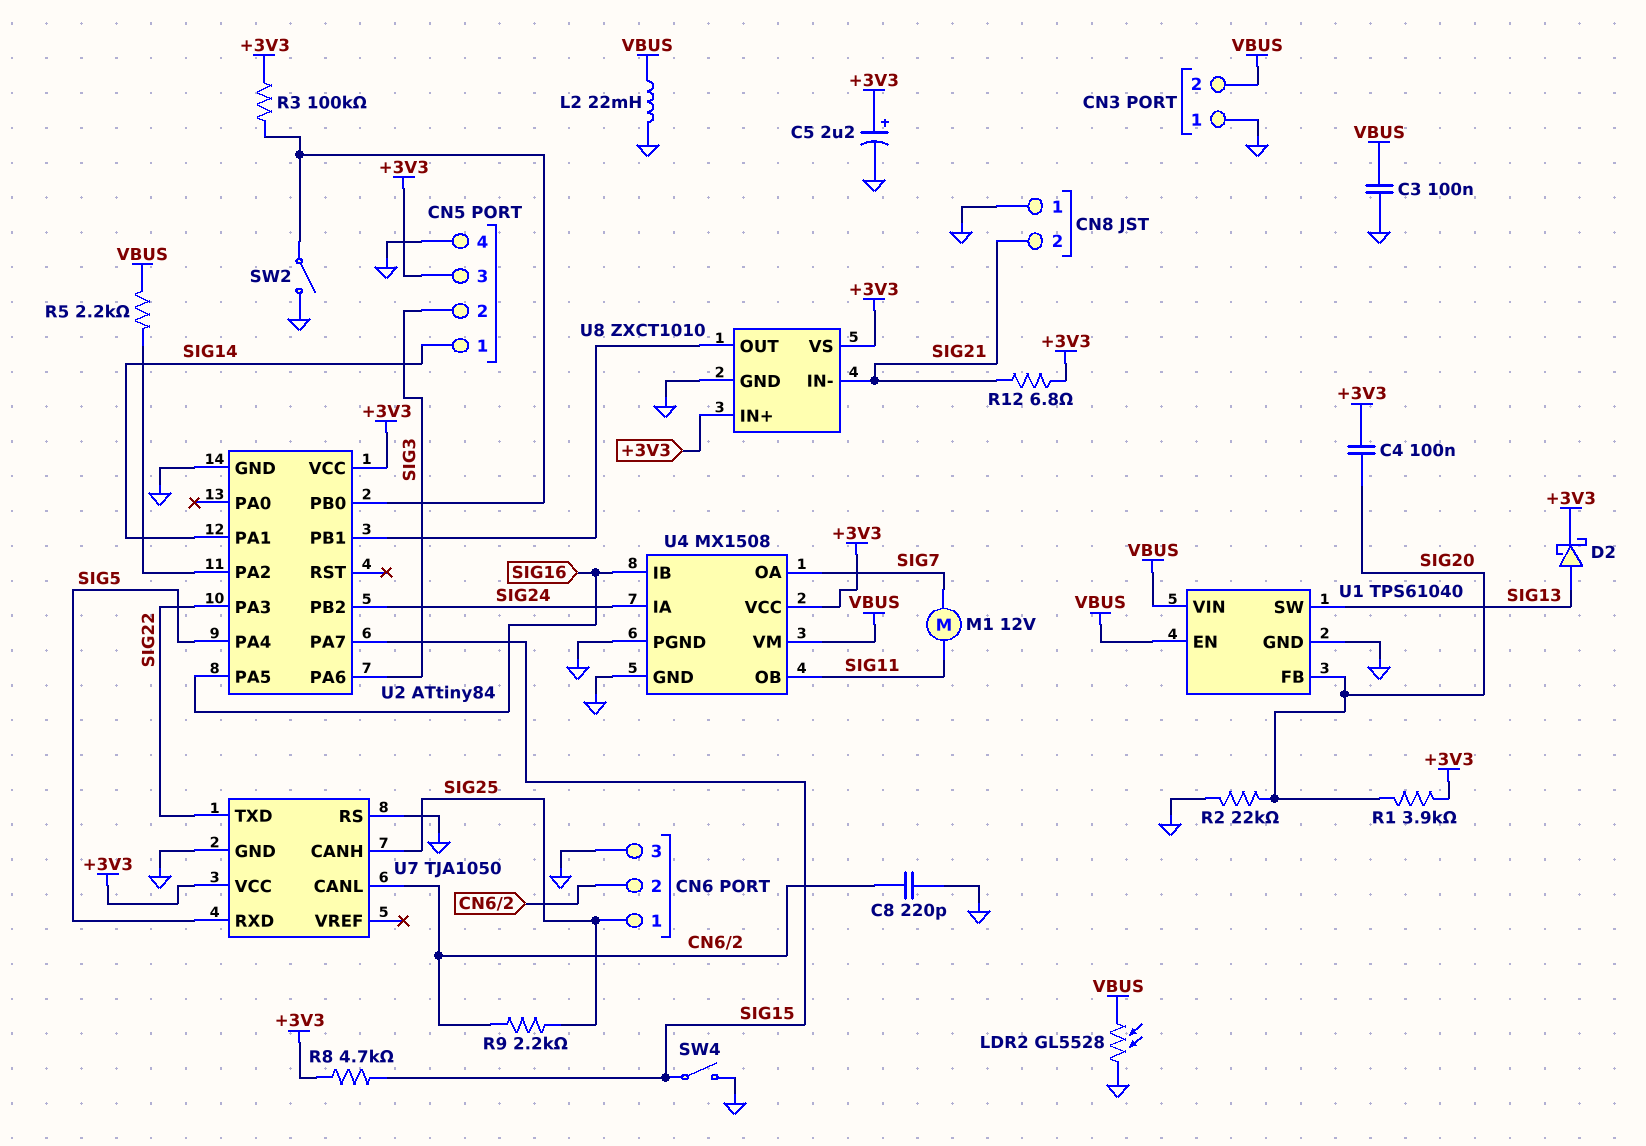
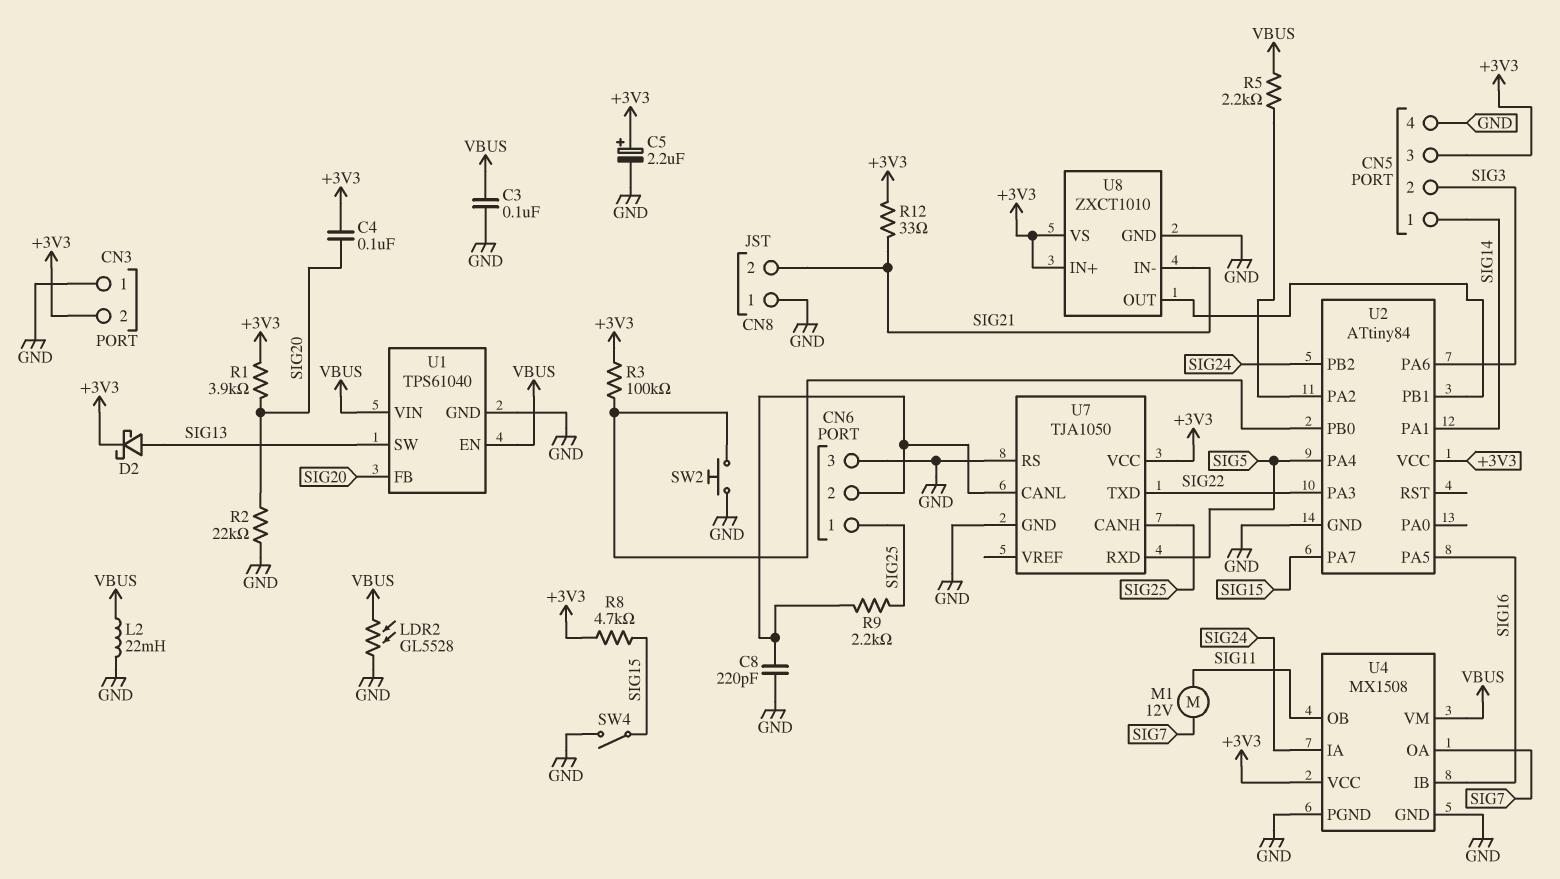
CN3 pin 2: VBUS -> +3V3
R12: 6.8 (+3V3, SIG21) -> 33 (+3V3, SIG21)
SW2: switch (GND, U2/PB0) -> button (GND, U2/PB0)

